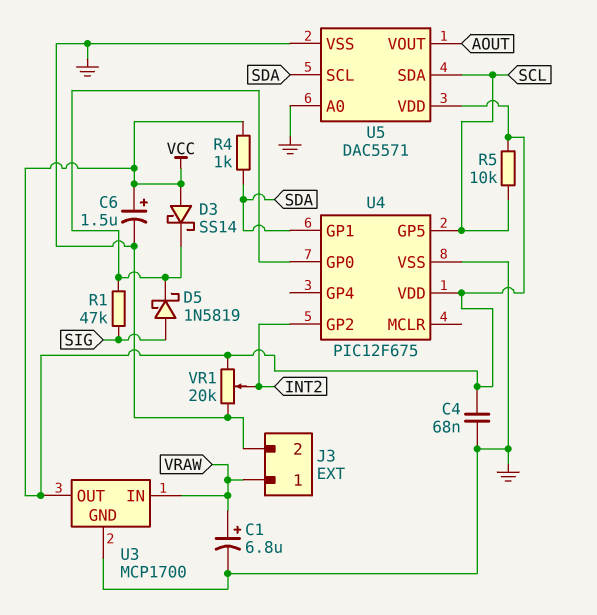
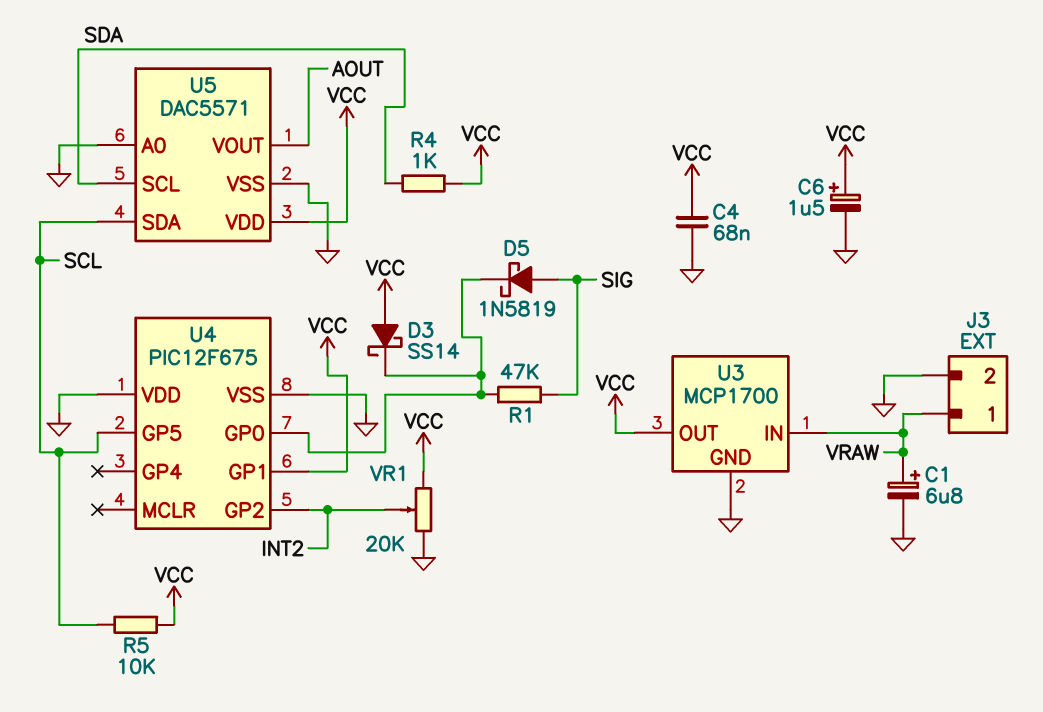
U4 pin GP1: SDA -> VCC
U4 pin VDD: VCC -> GND

